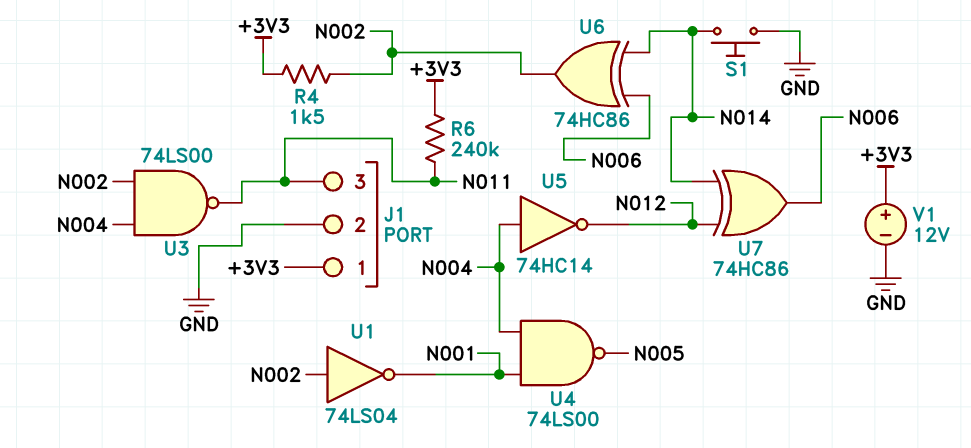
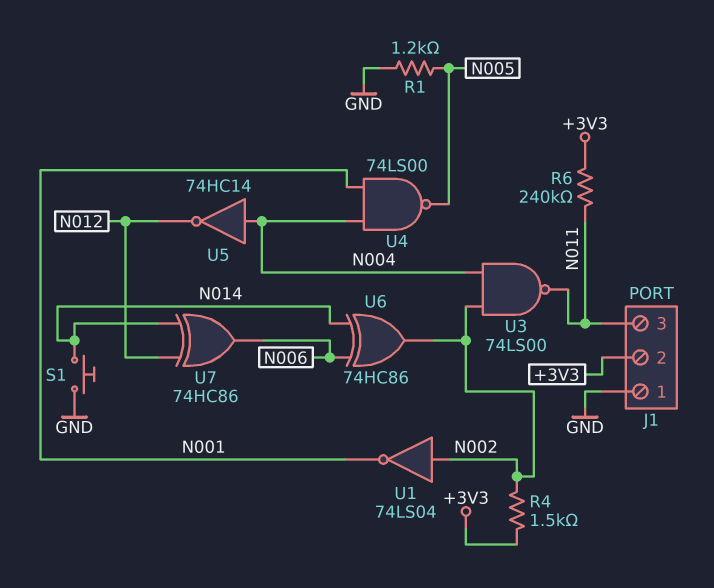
J1 pin 1: +3V3 -> GND
J1 pin 2: GND -> +3V3
R1: none -> 1.2k (GND, N005)
V1: 12V (plus +3V3, minus GND) -> none

